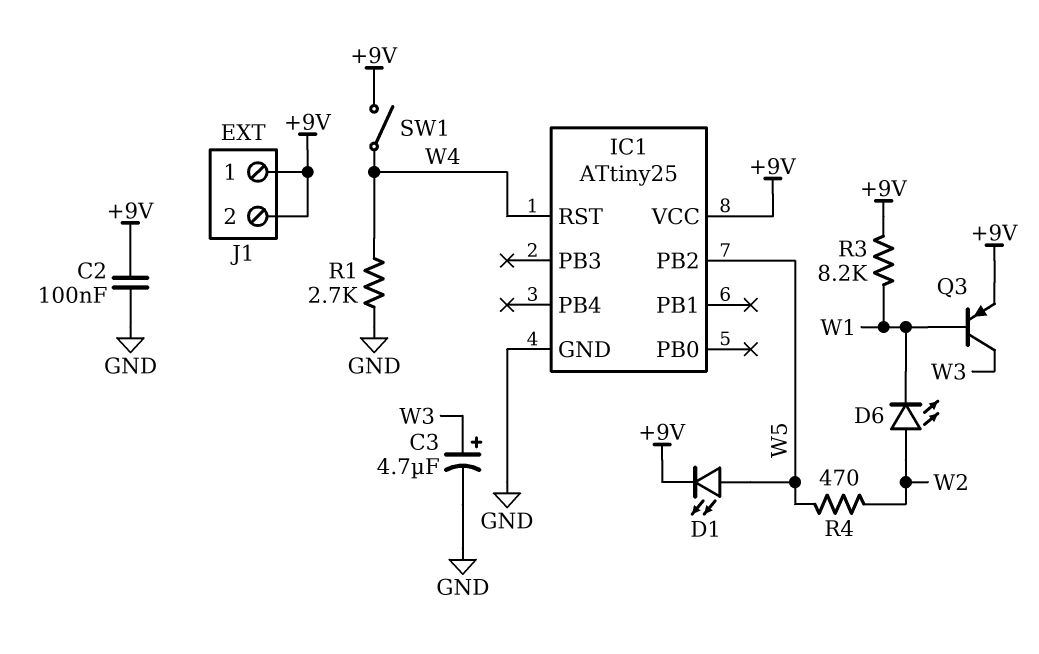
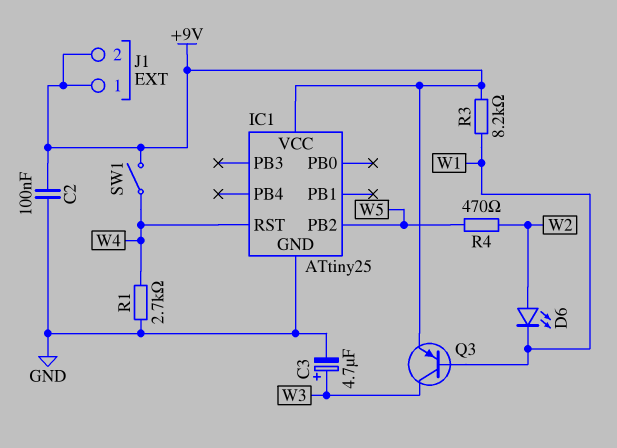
D1: LED (A W5, K +9V) -> none

